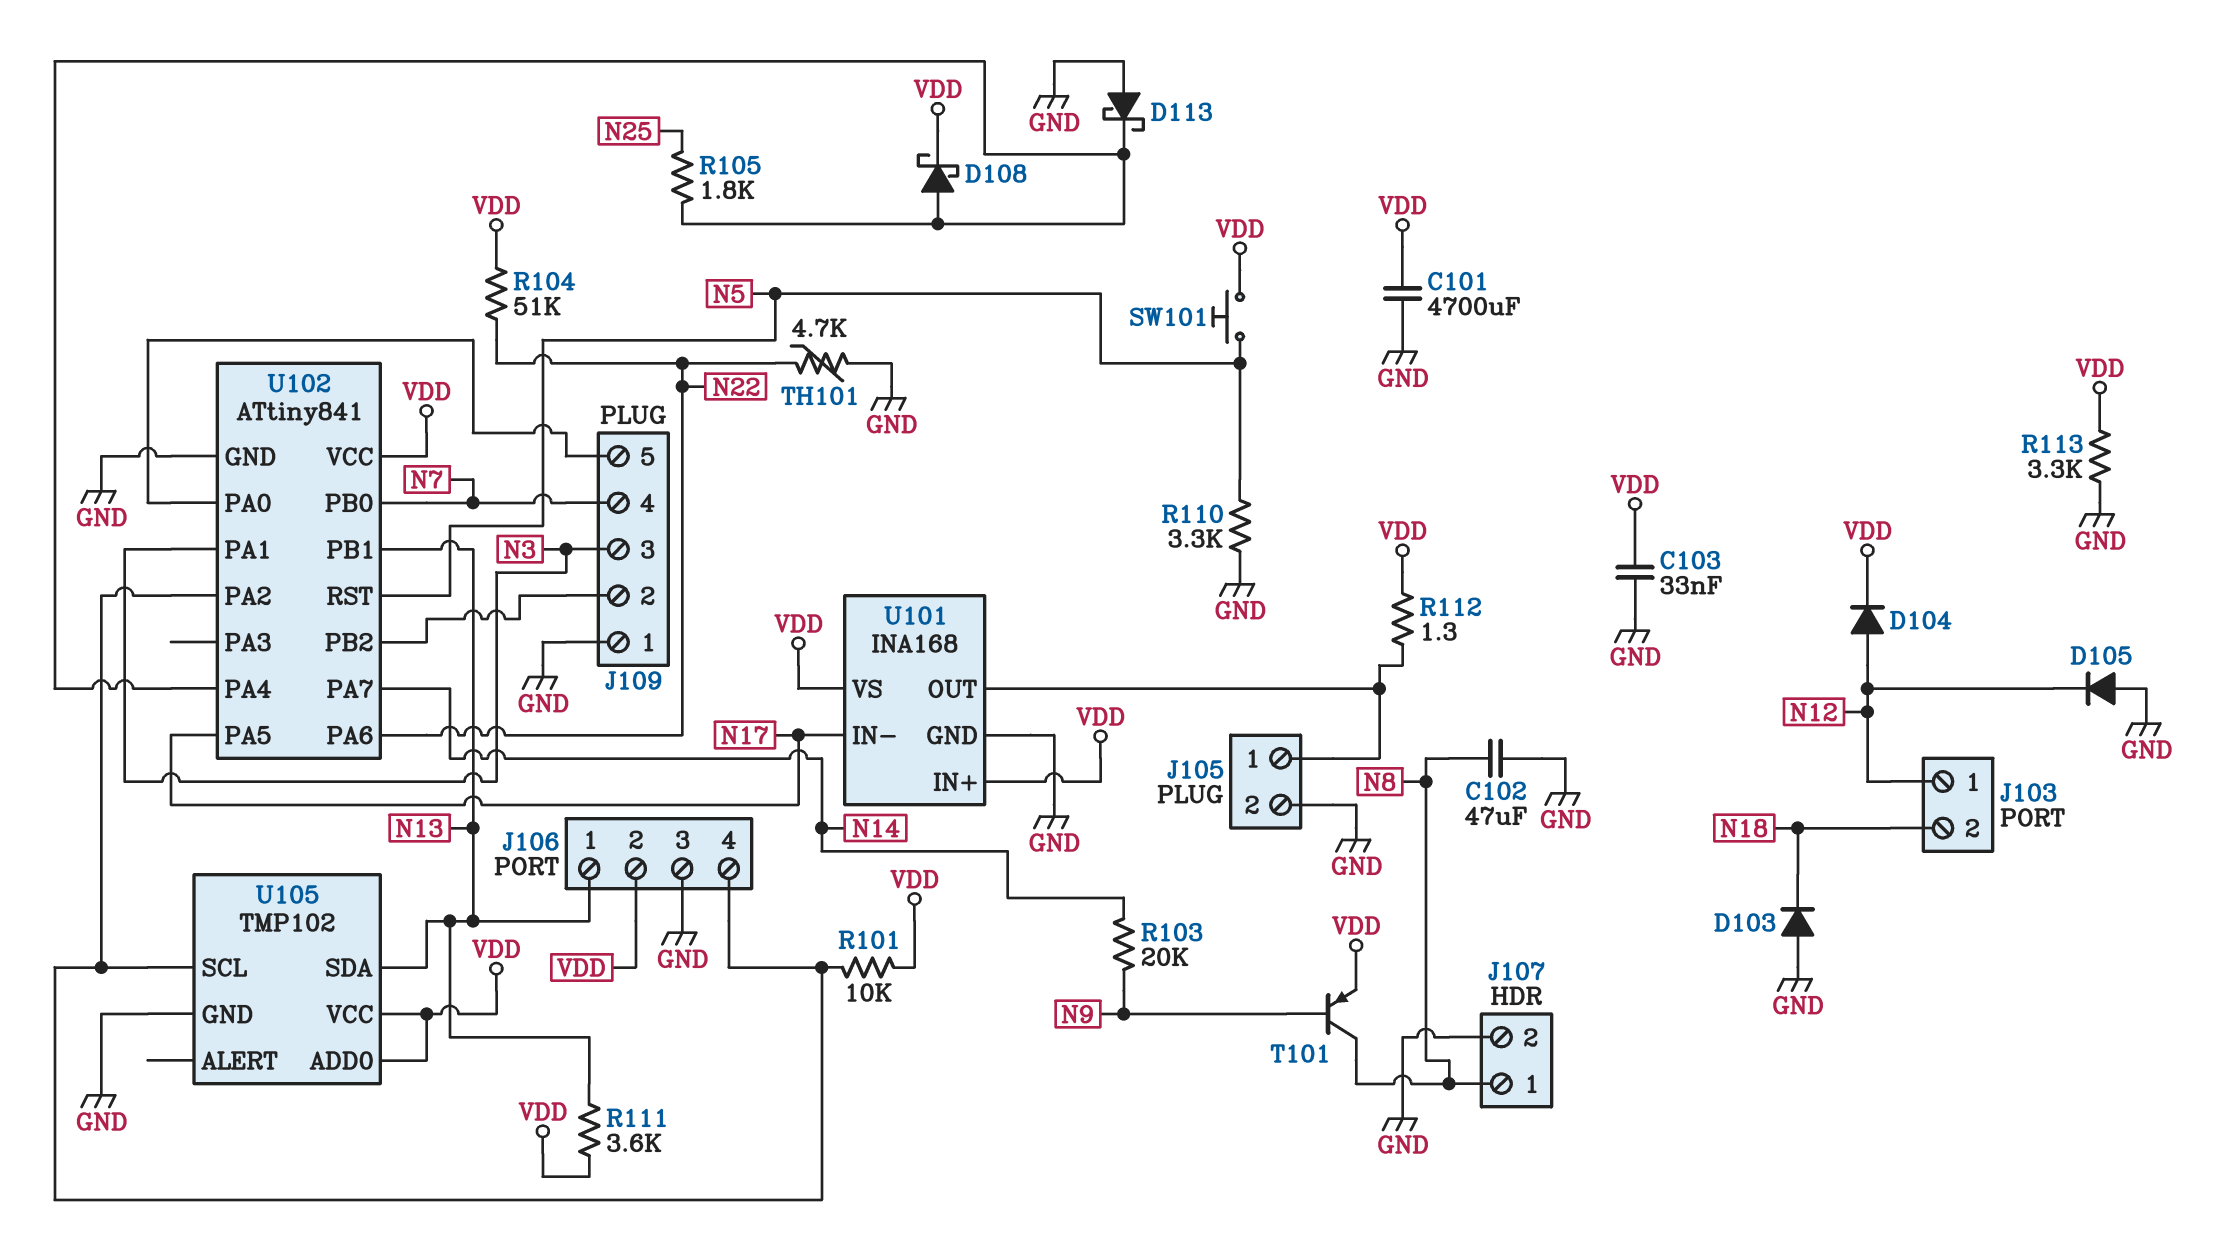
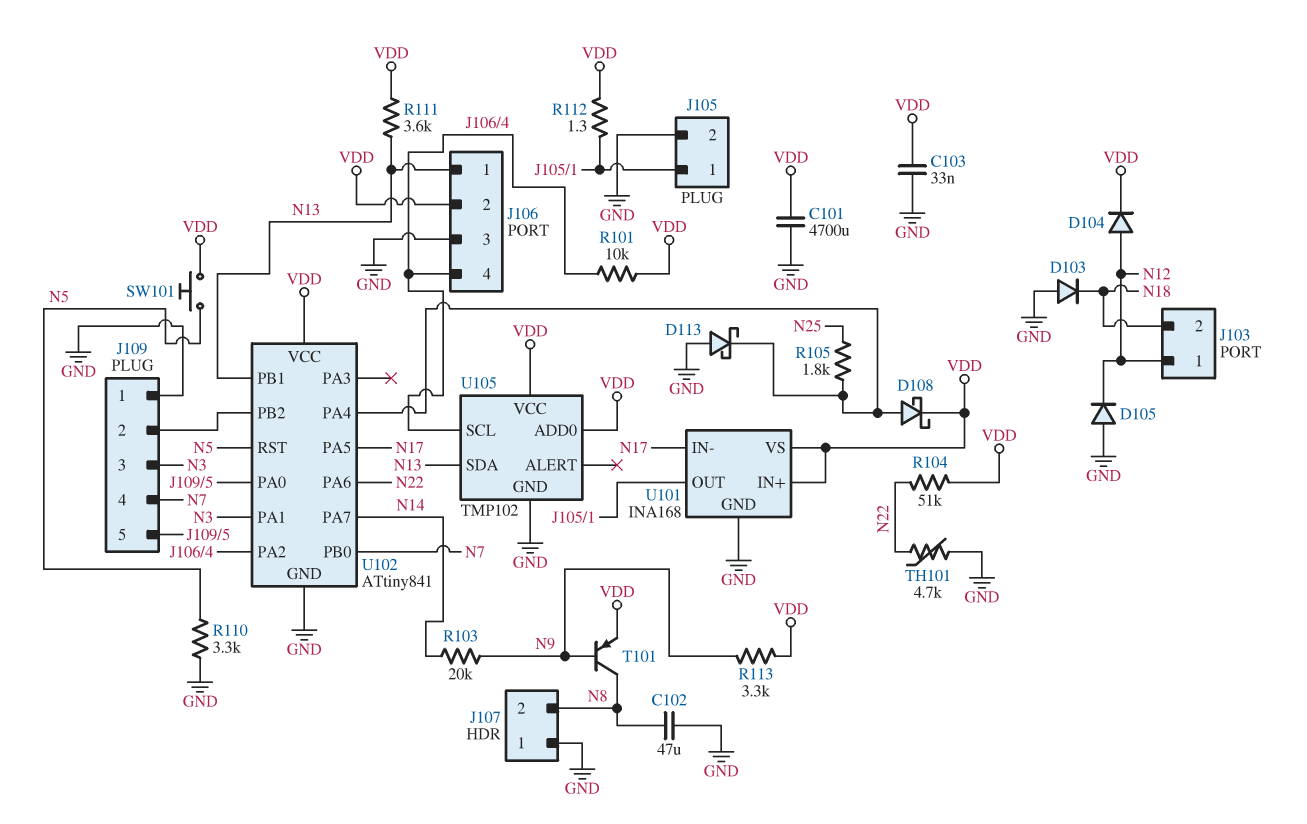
J107 pin 1: N8 -> GND
J107 pin 2: GND -> N8
R113: 3.3k (GND, VDD) -> 3.3k (N9, VDD)

